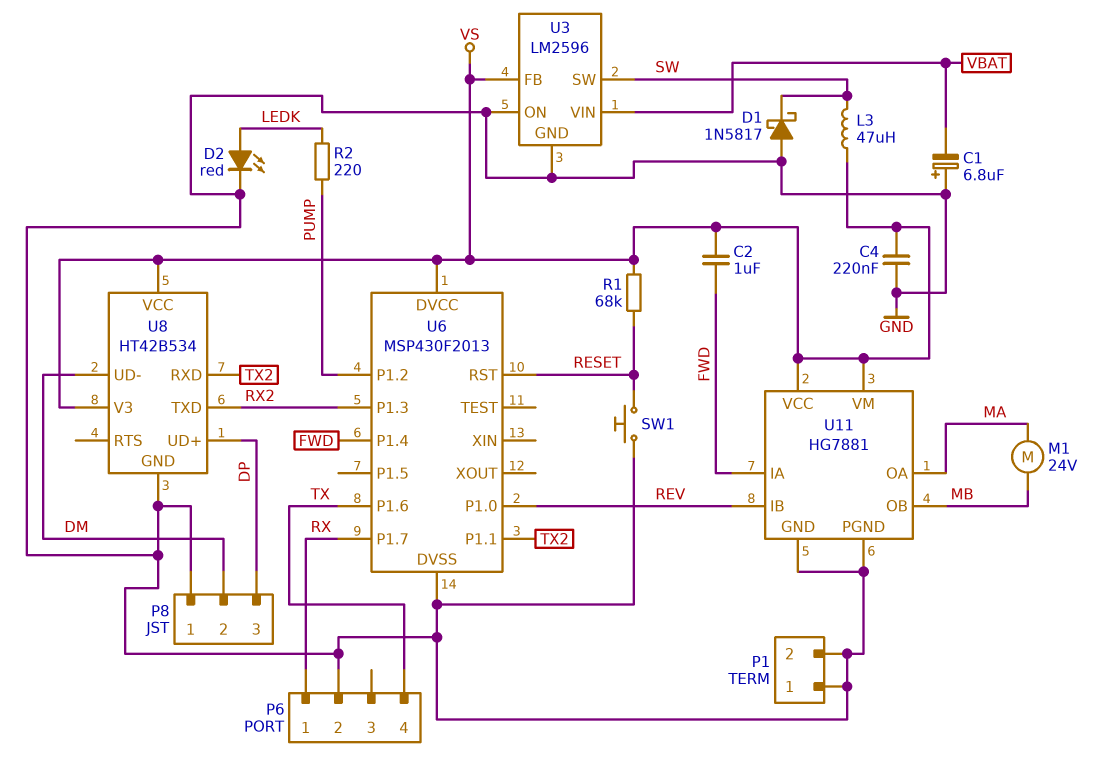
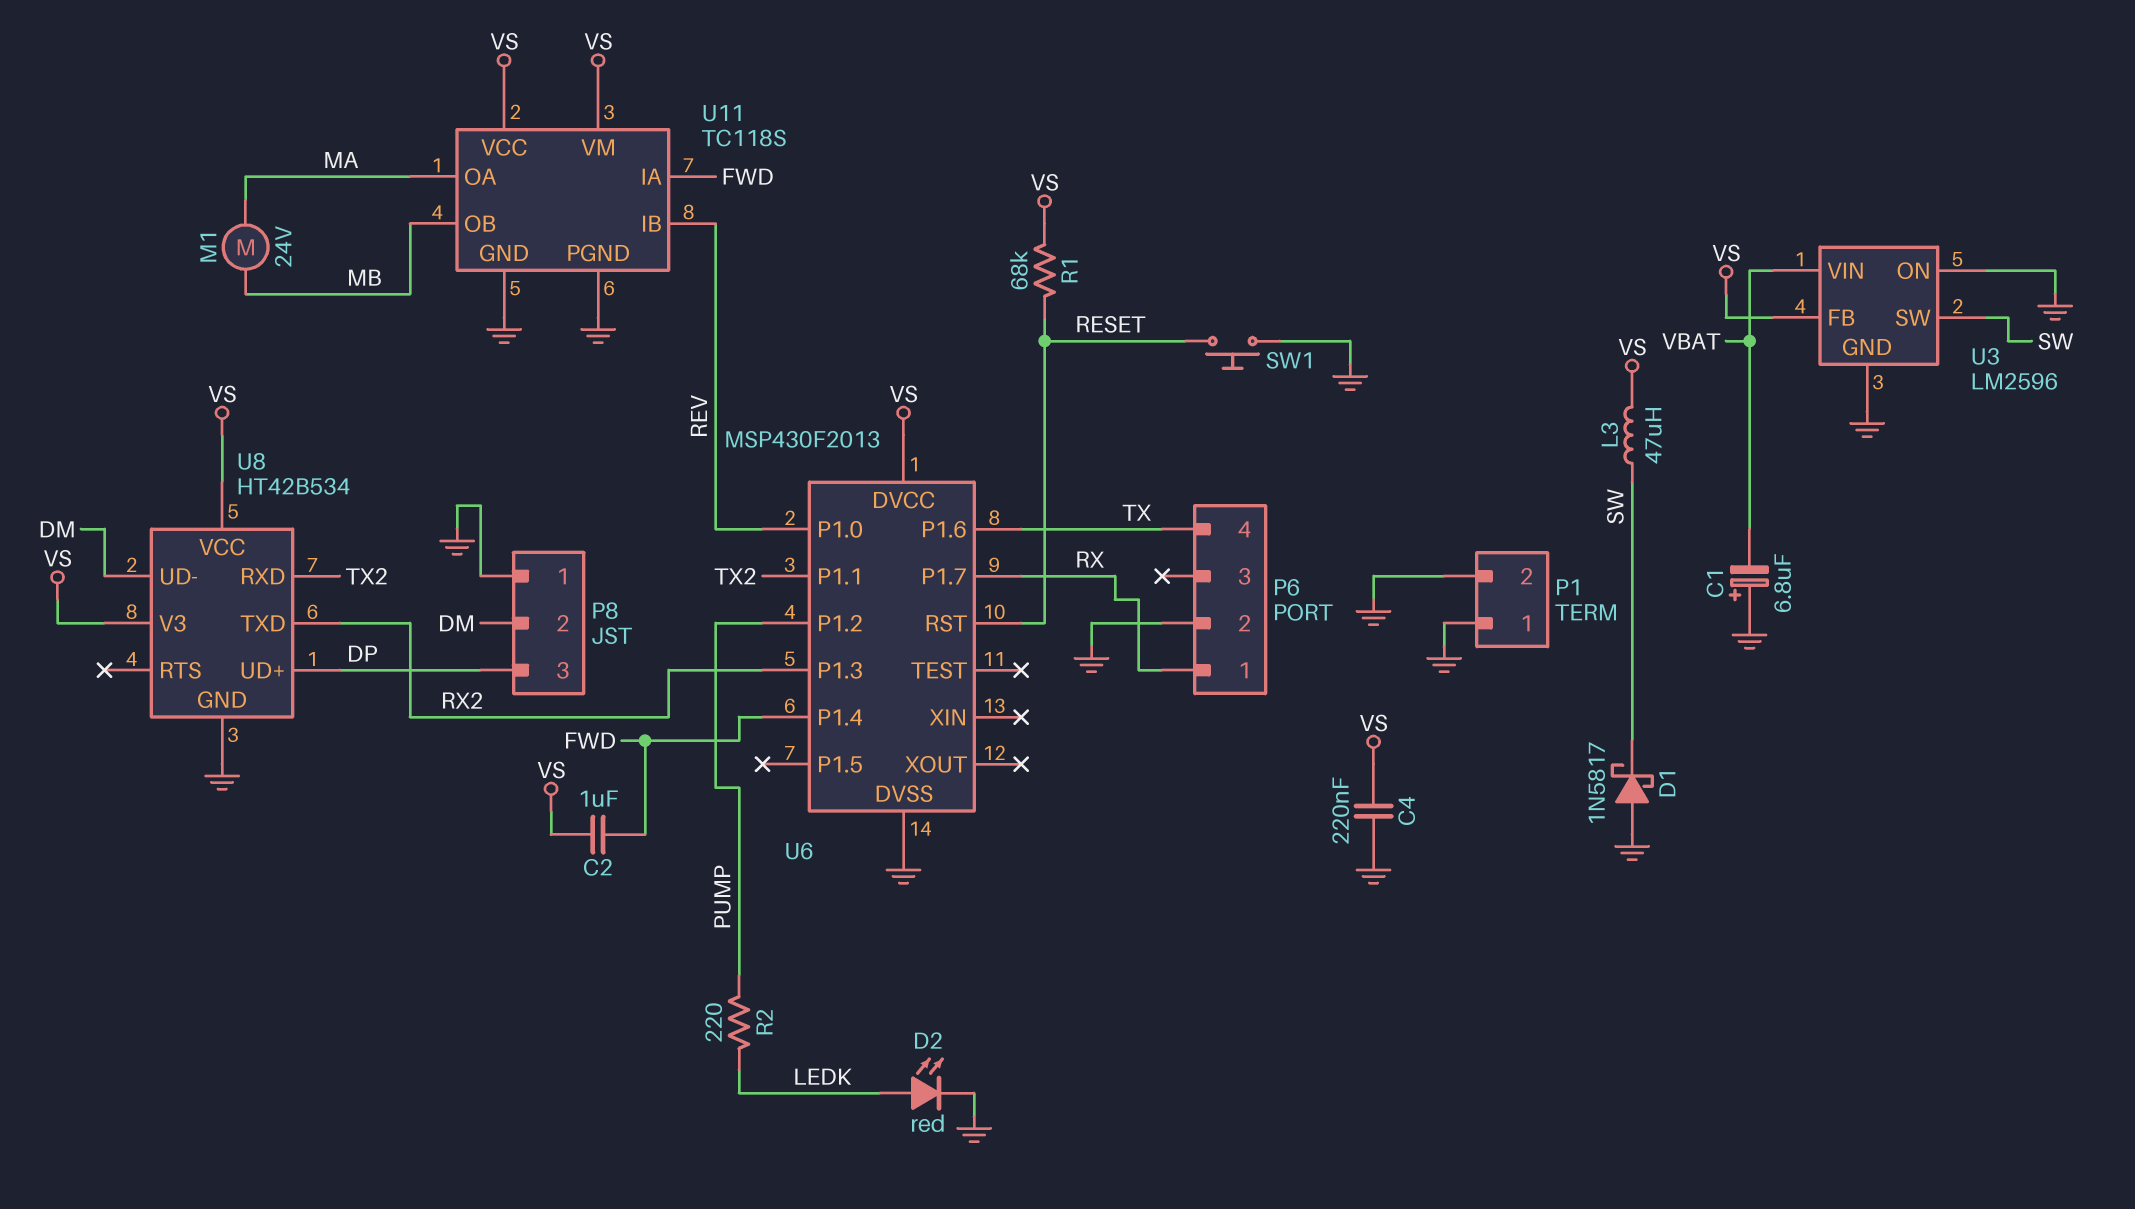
U11: HG7881 -> TC118S

